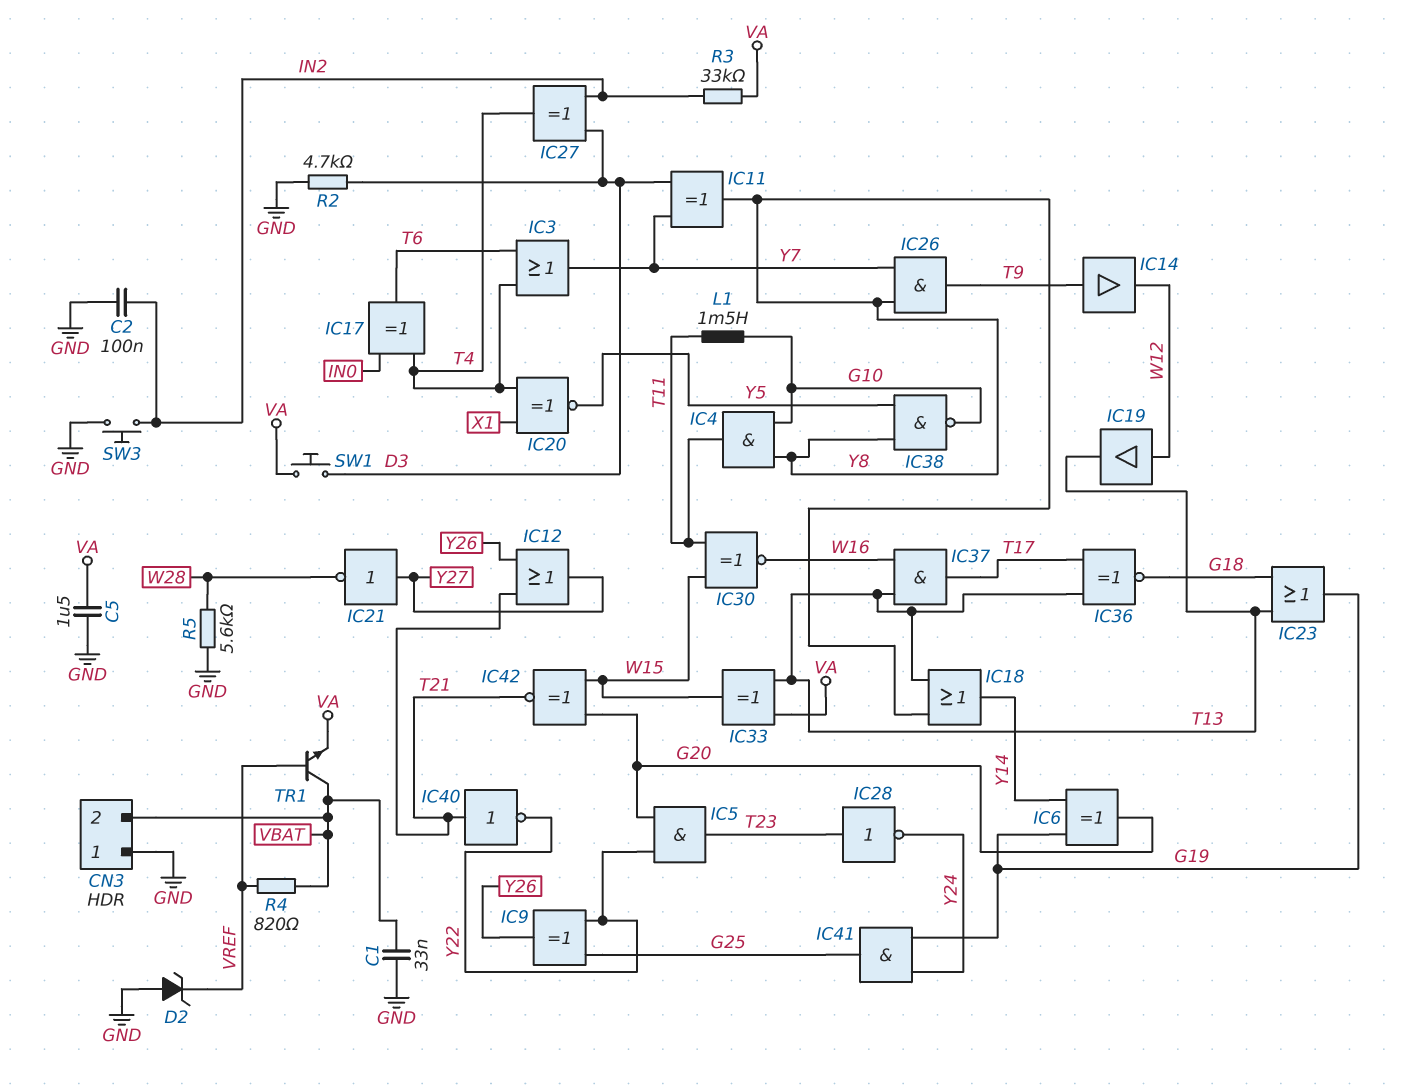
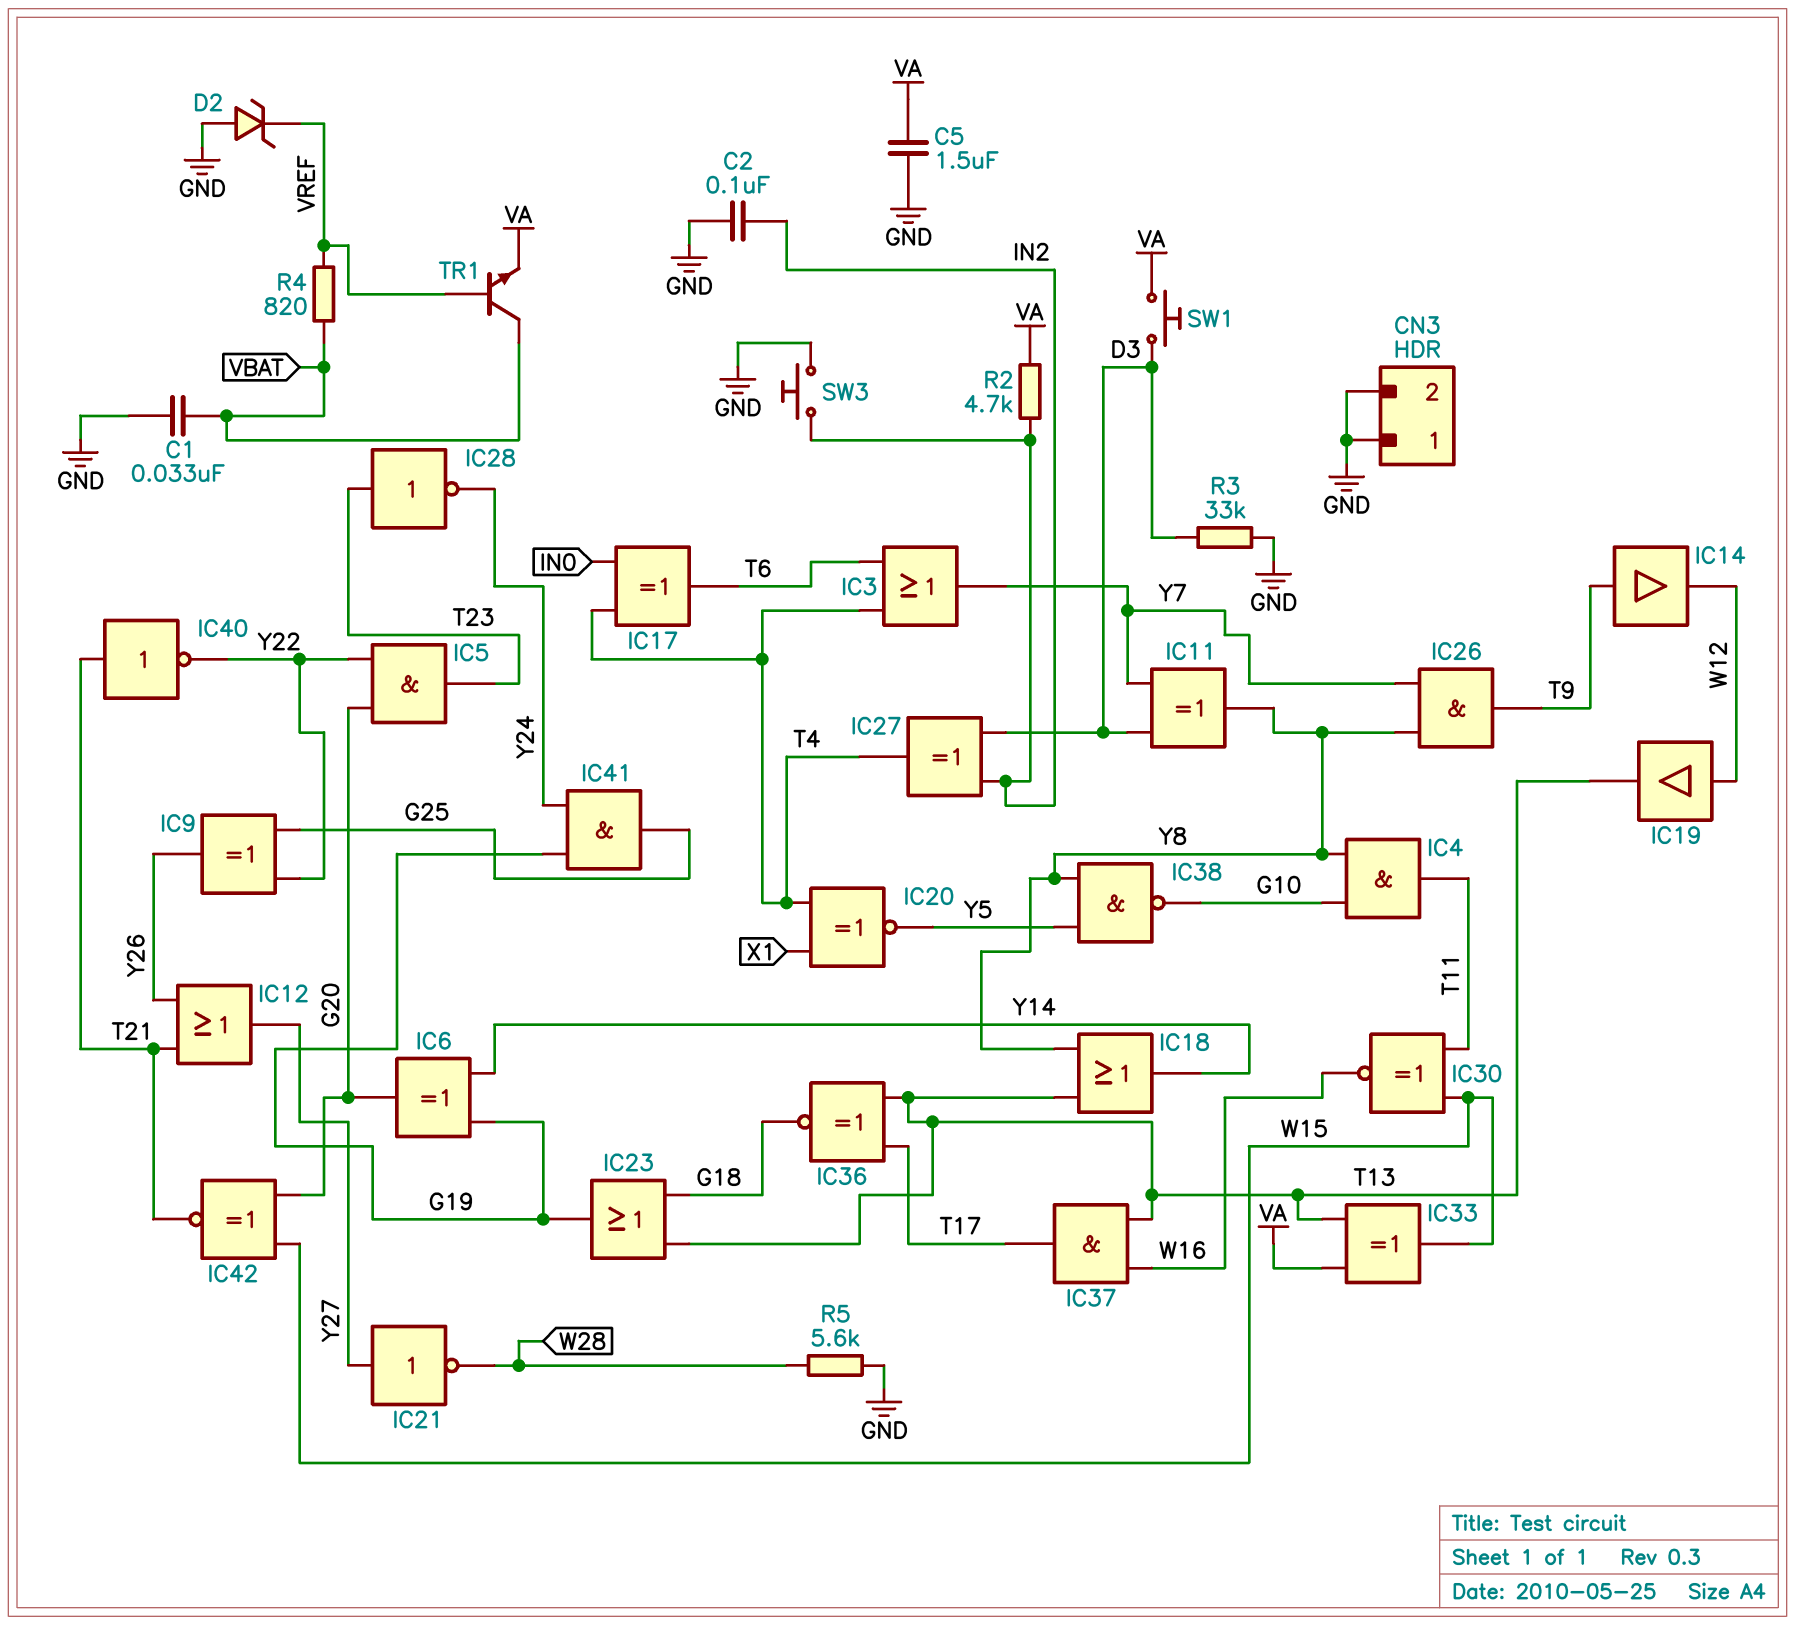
CN3 pin 2: VBAT -> GND
L1: 1.5mH (G10, T11) -> none
R2: 4.7k (D3, GND) -> 4.7k (IN2, VA)
R3: 33k (IN2, VA) -> 33k (D3, GND)

